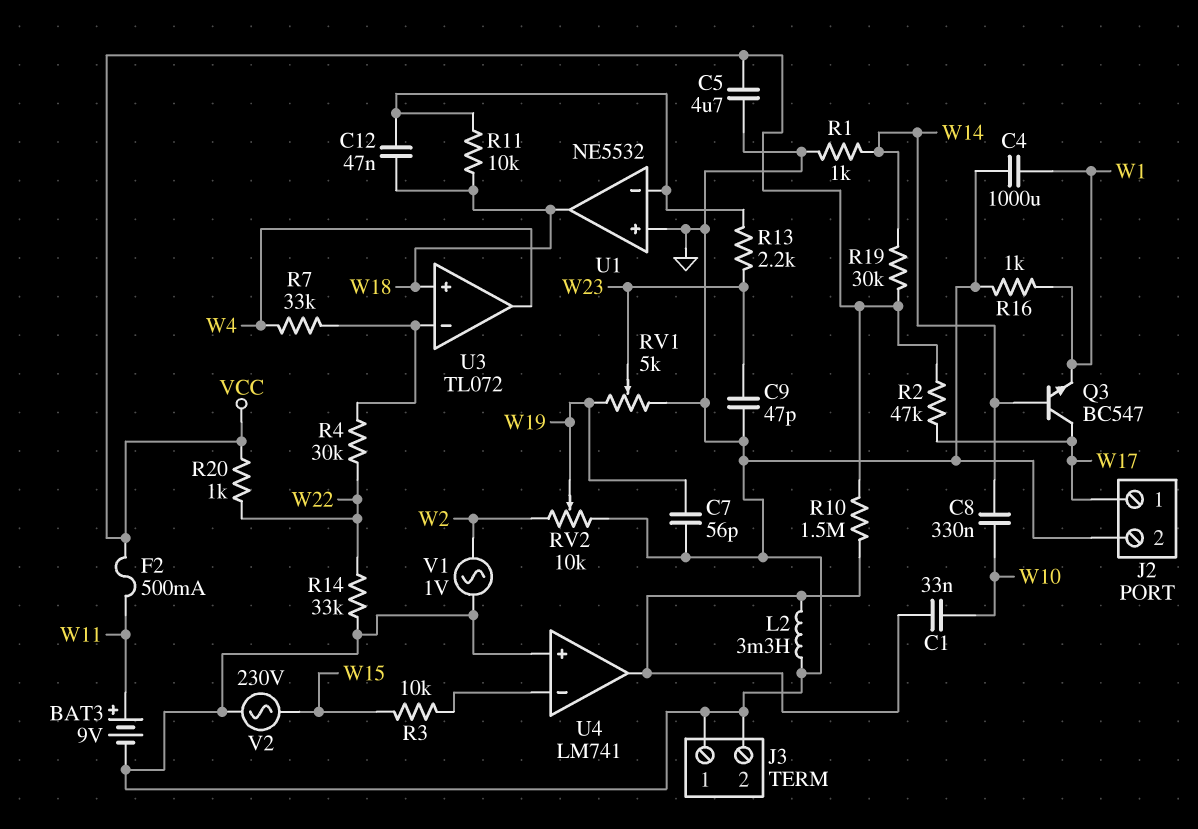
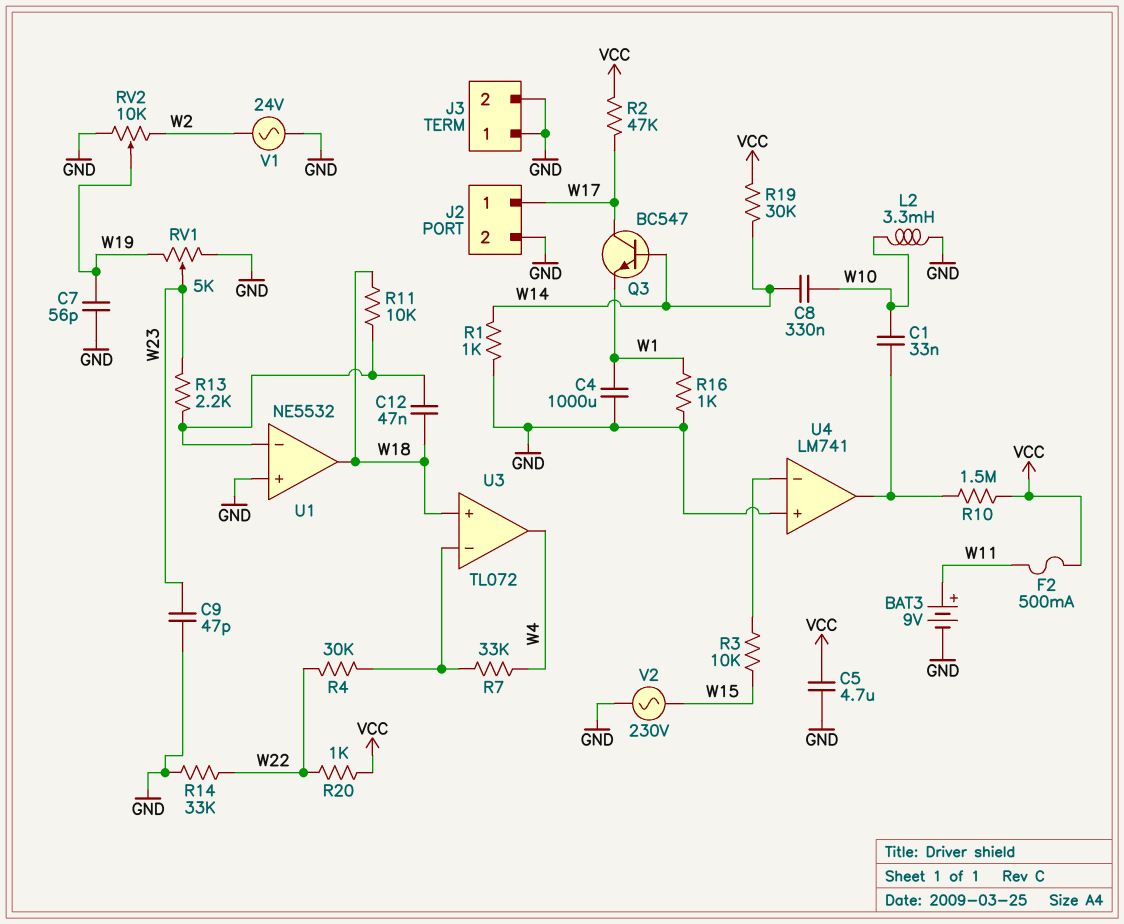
L2: 3.3mH (GND, U4/out) -> 3.3mH (GND, W10)
V1: AC 1V (GND, W2) -> AC 24V (GND, W2)

